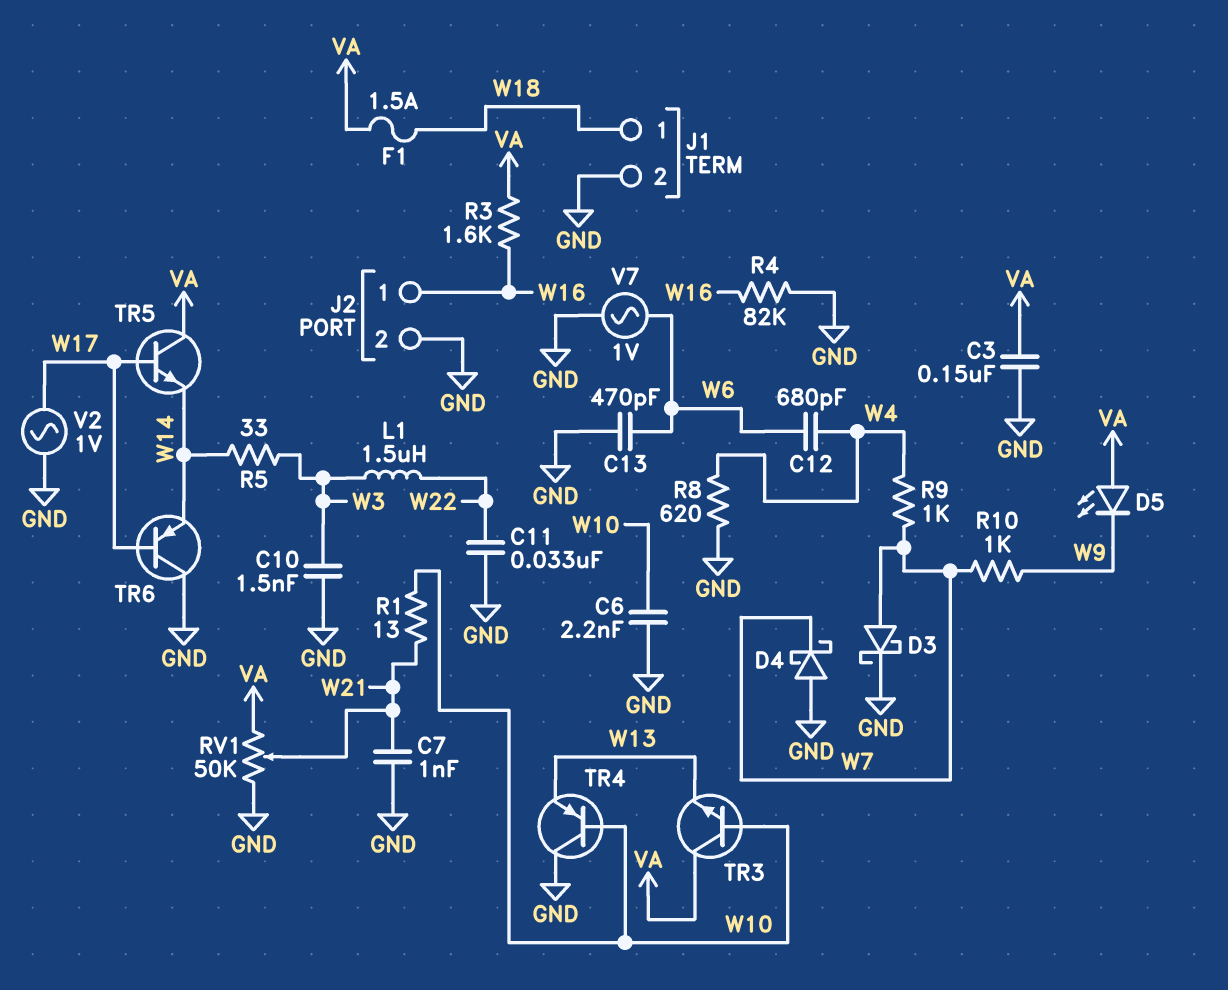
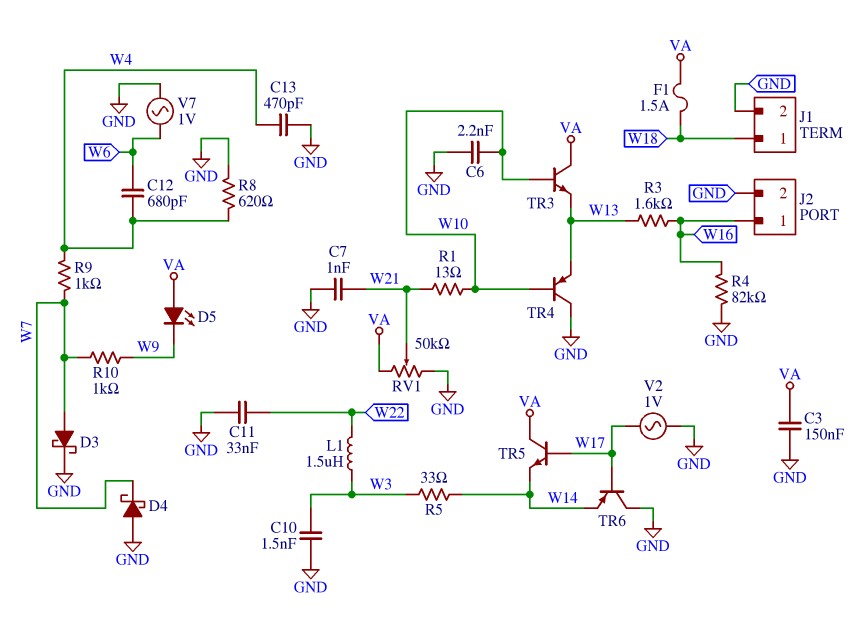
C13: 470pF (GND, W6) -> 470pF (GND, W4)
R3: 1.6k (VA, W16) -> 1.6k (W13, W16)

